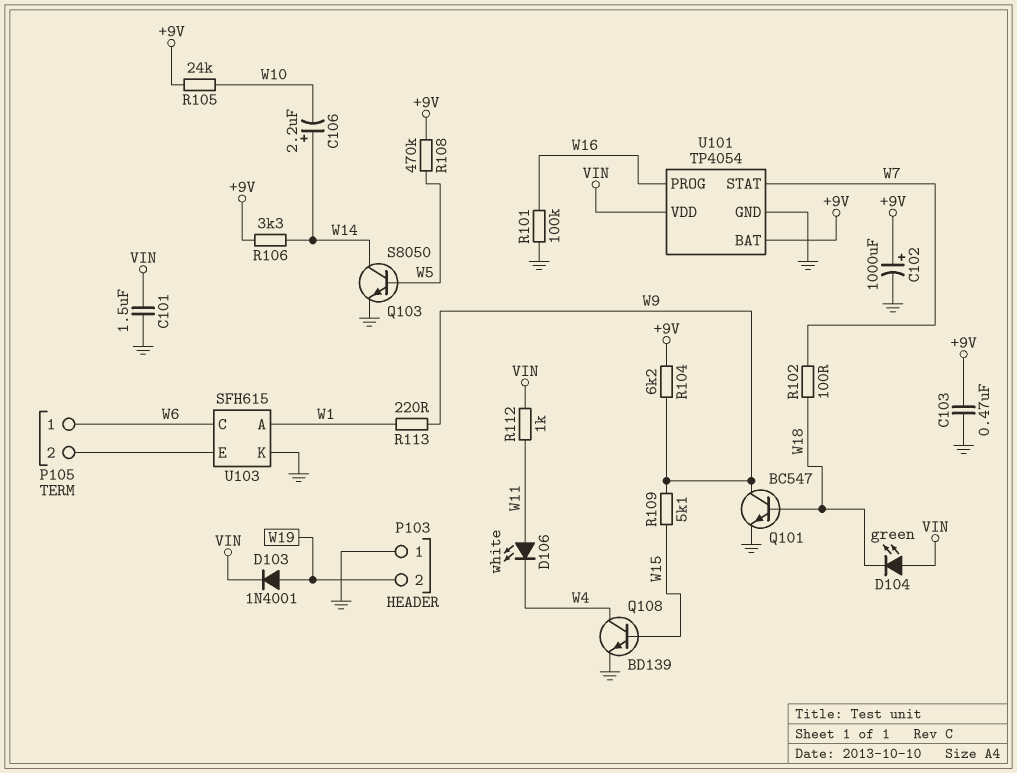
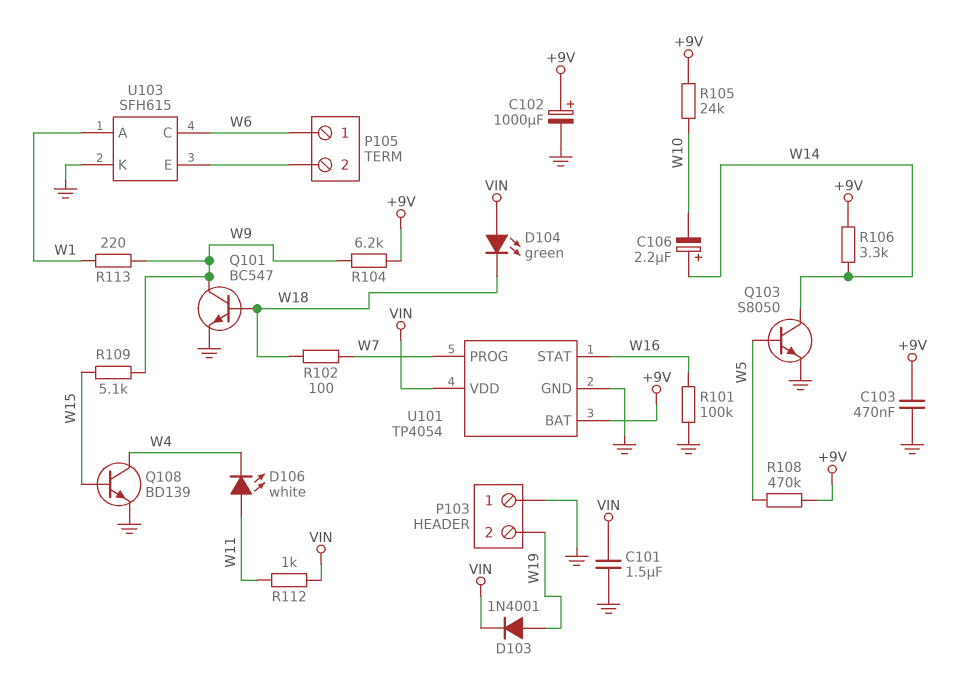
U101 pin PROG: W16 -> W7
U101 pin STAT: W7 -> W16

